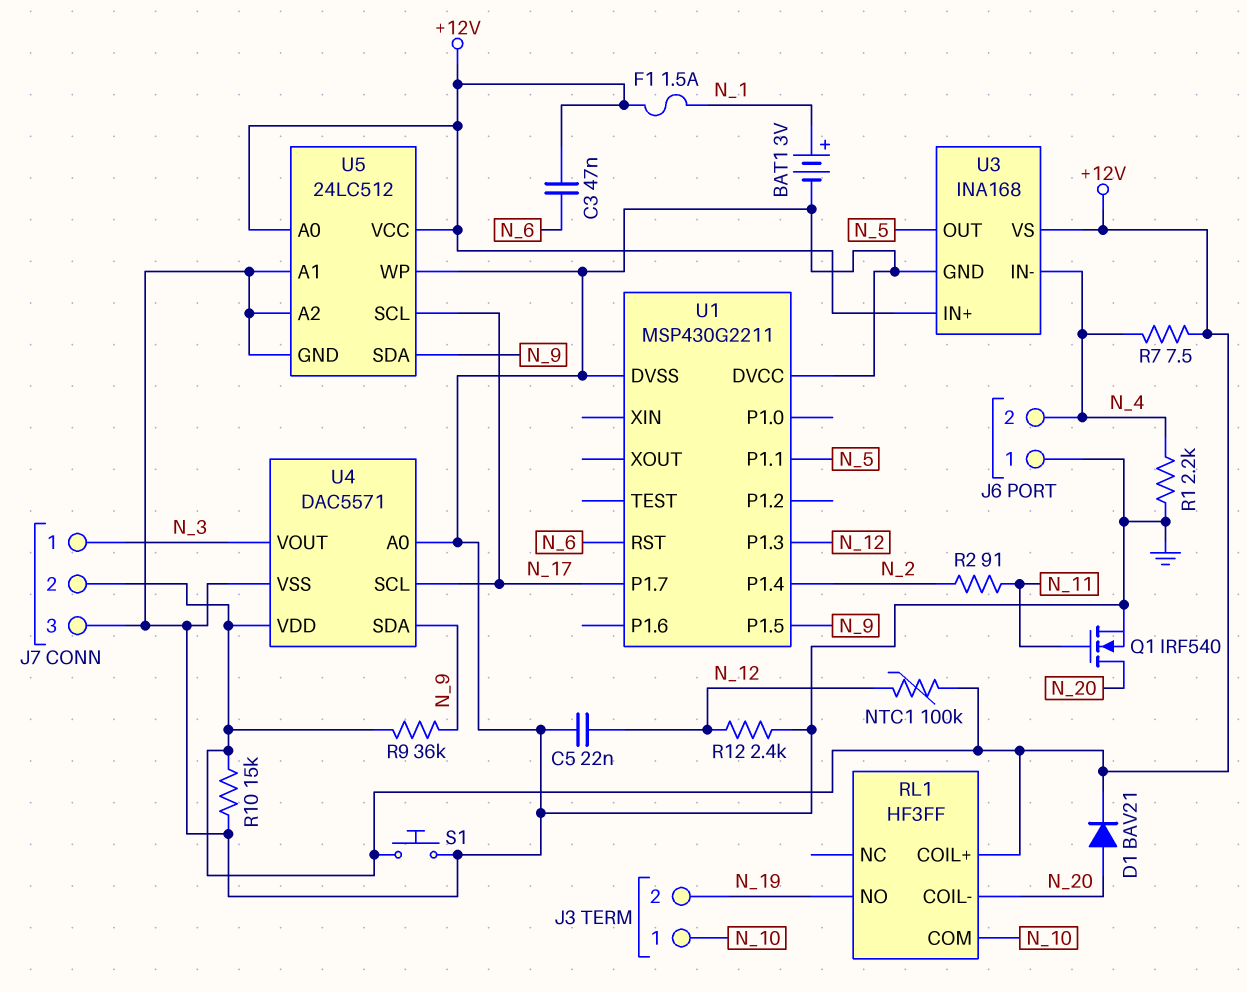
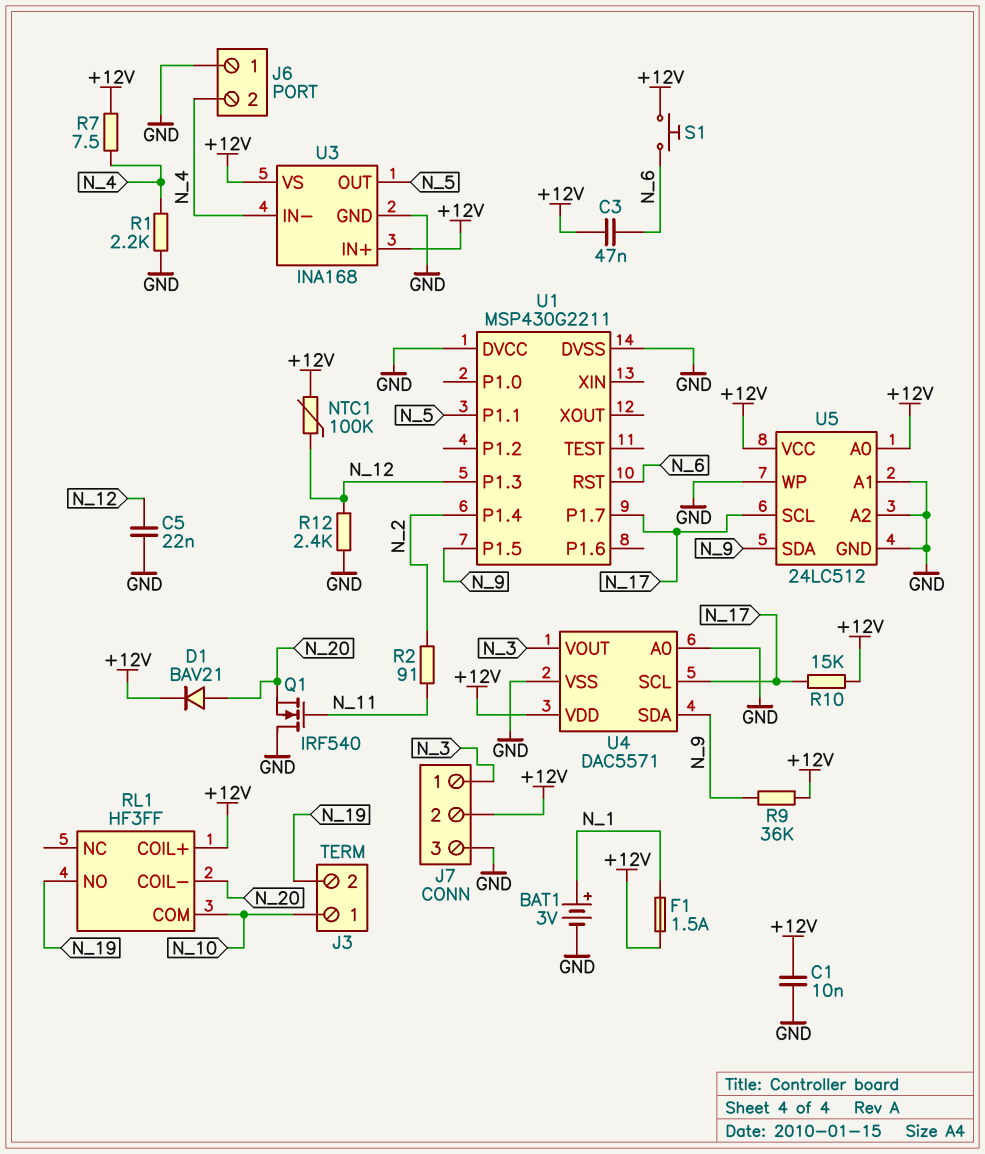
C1: none -> 10nF (+12V, GND)
Q1: NMOS IRF540 (G N_11, D N_20, S GND) -> NMOS IRF540 (G N_11, D GND, S N_20)
R10: 15k (+12V, GND) -> 15k (+12V, N_17)
S1: button (+12V, GND) -> button (+12V, N_6)

